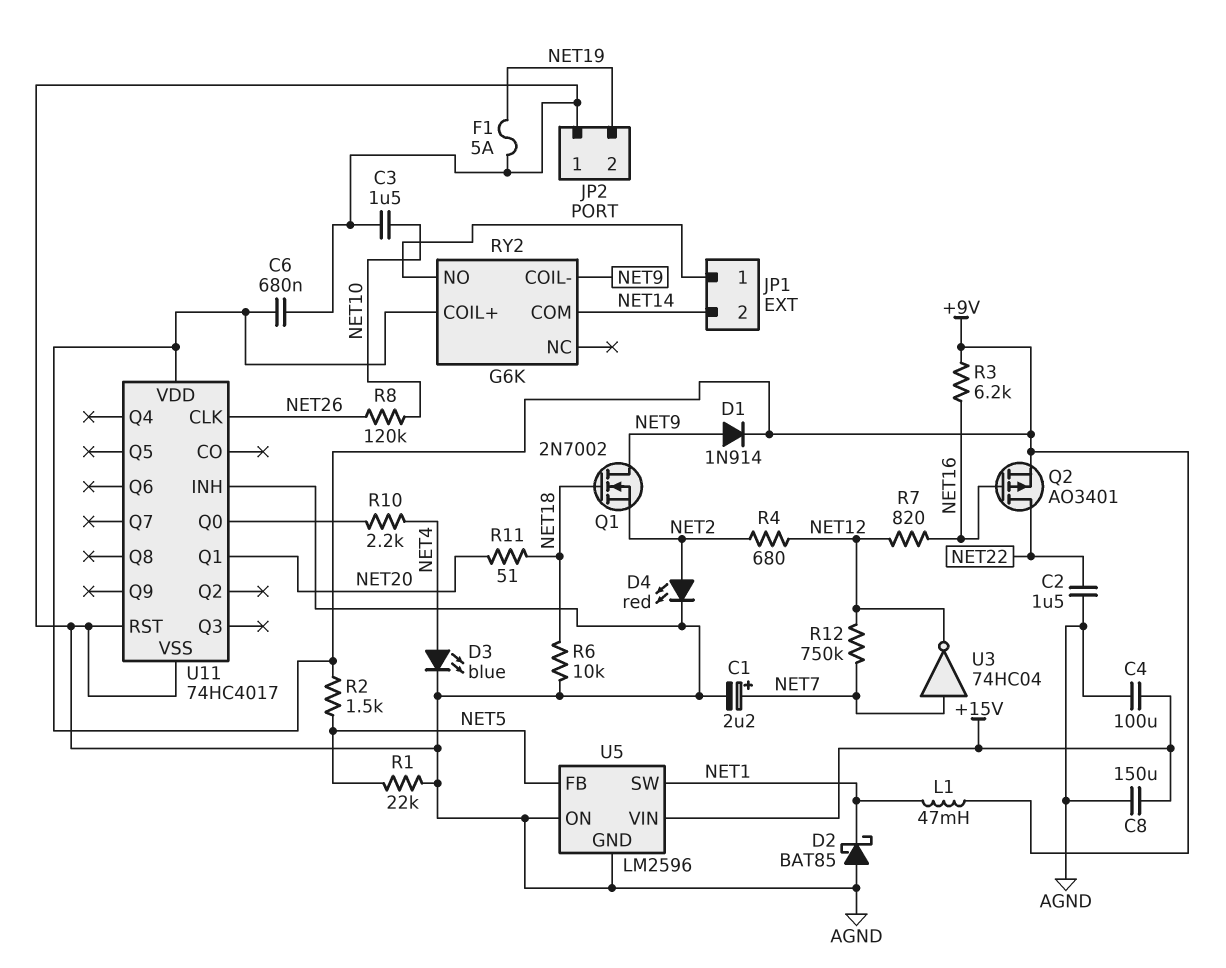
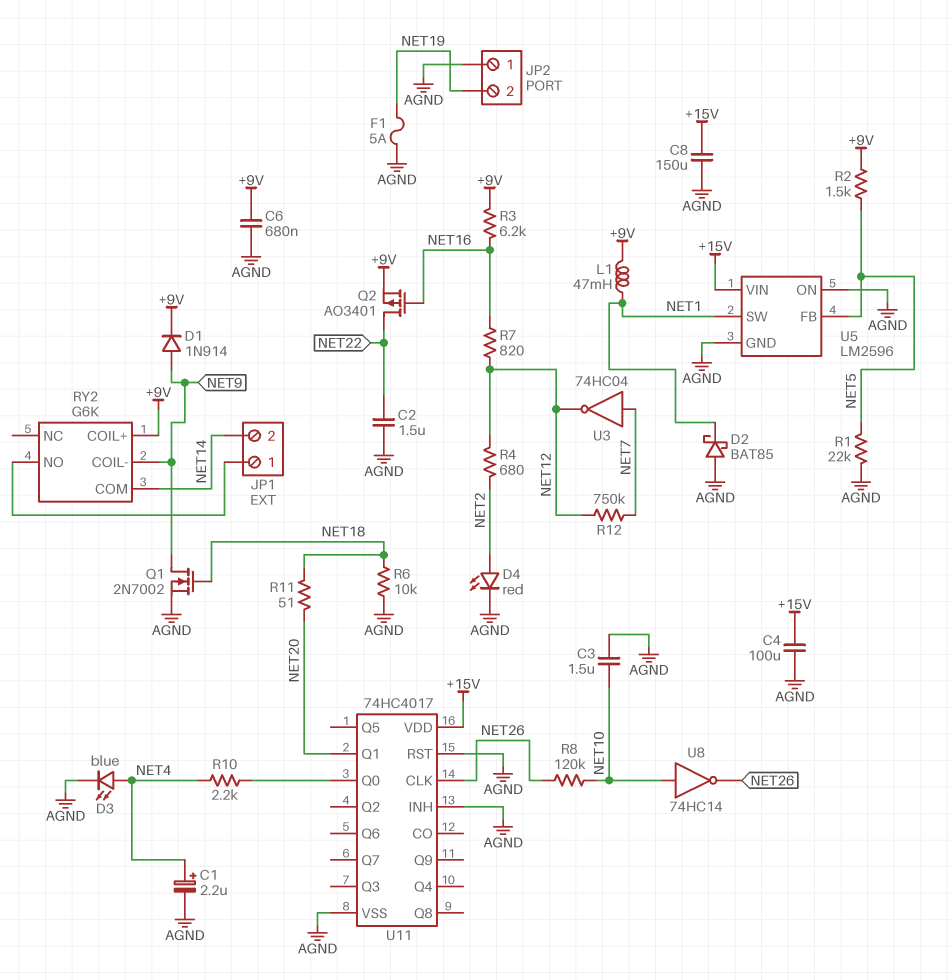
C1: 2.2uF (plus NET7, minus AGND) -> 2.2uF (plus NET4, minus AGND)
Q1: NMOS 2N7002 (G NET18, D NET9, S NET2) -> NMOS 2N7002 (G NET18, D NET9, S AGND)
U8: none -> NOT 74HC14 (in NET10, out NET26)
U11 pin VDD: +9V -> +15V

